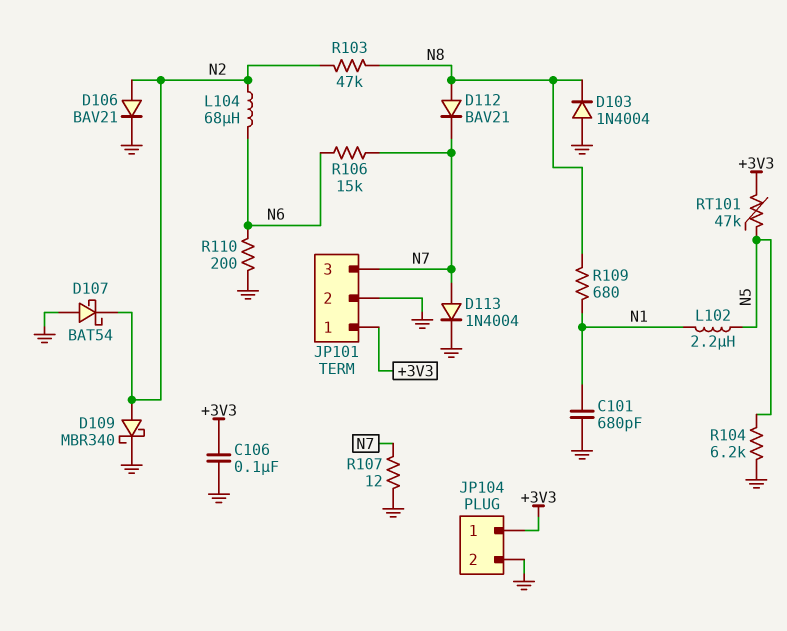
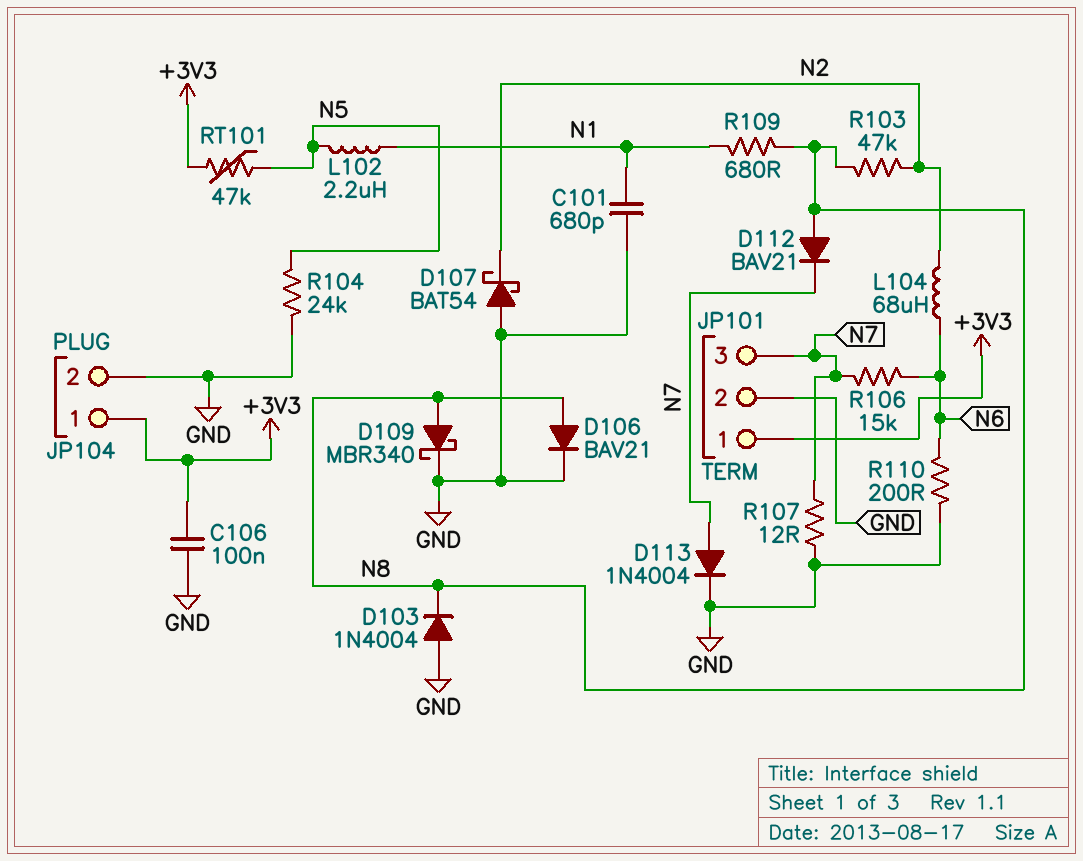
D106: diode BAV21 (A N2, K GND) -> diode BAV21 (A N8, K GND)
D109: schottky MBR340 (A N2, K GND) -> schottky MBR340 (A N8, K GND)
R104: 6.2k (GND, N5) -> 24k (GND, N5)

